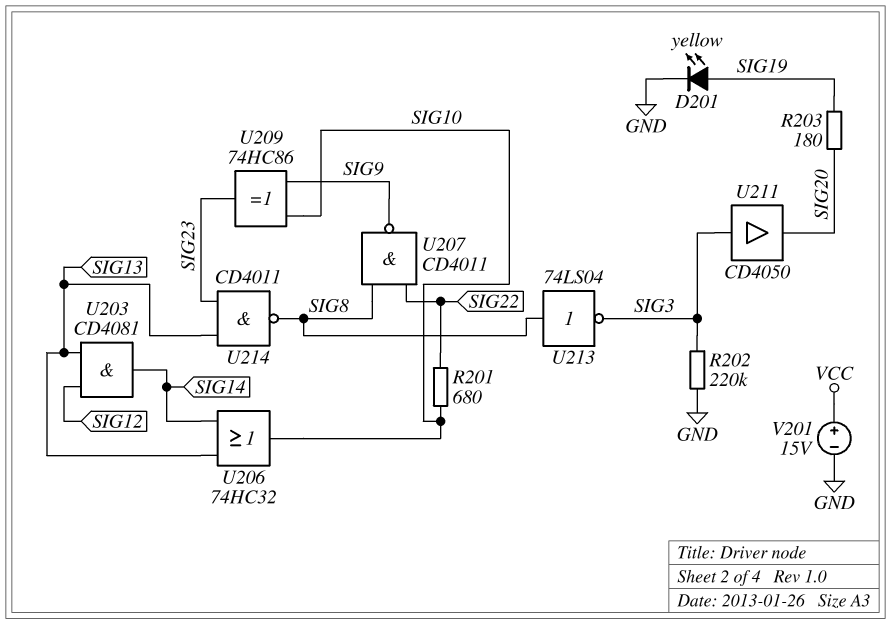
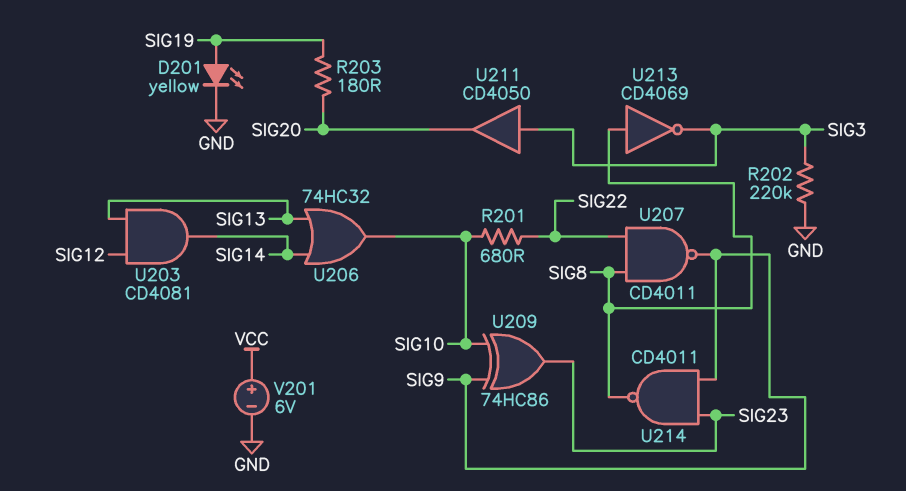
U213: NOT 74LS04 (in SIG8, out SIG3) -> NOT CD4069 (in SIG8, out SIG3)
U214: NAND CD4011 (in SIG13, in SIG23, out SIG8) -> NAND CD4011 (in SIG9, in SIG23, out SIG8)
V201: 15V (plus VCC, minus GND) -> 6V (plus VCC, minus GND)

